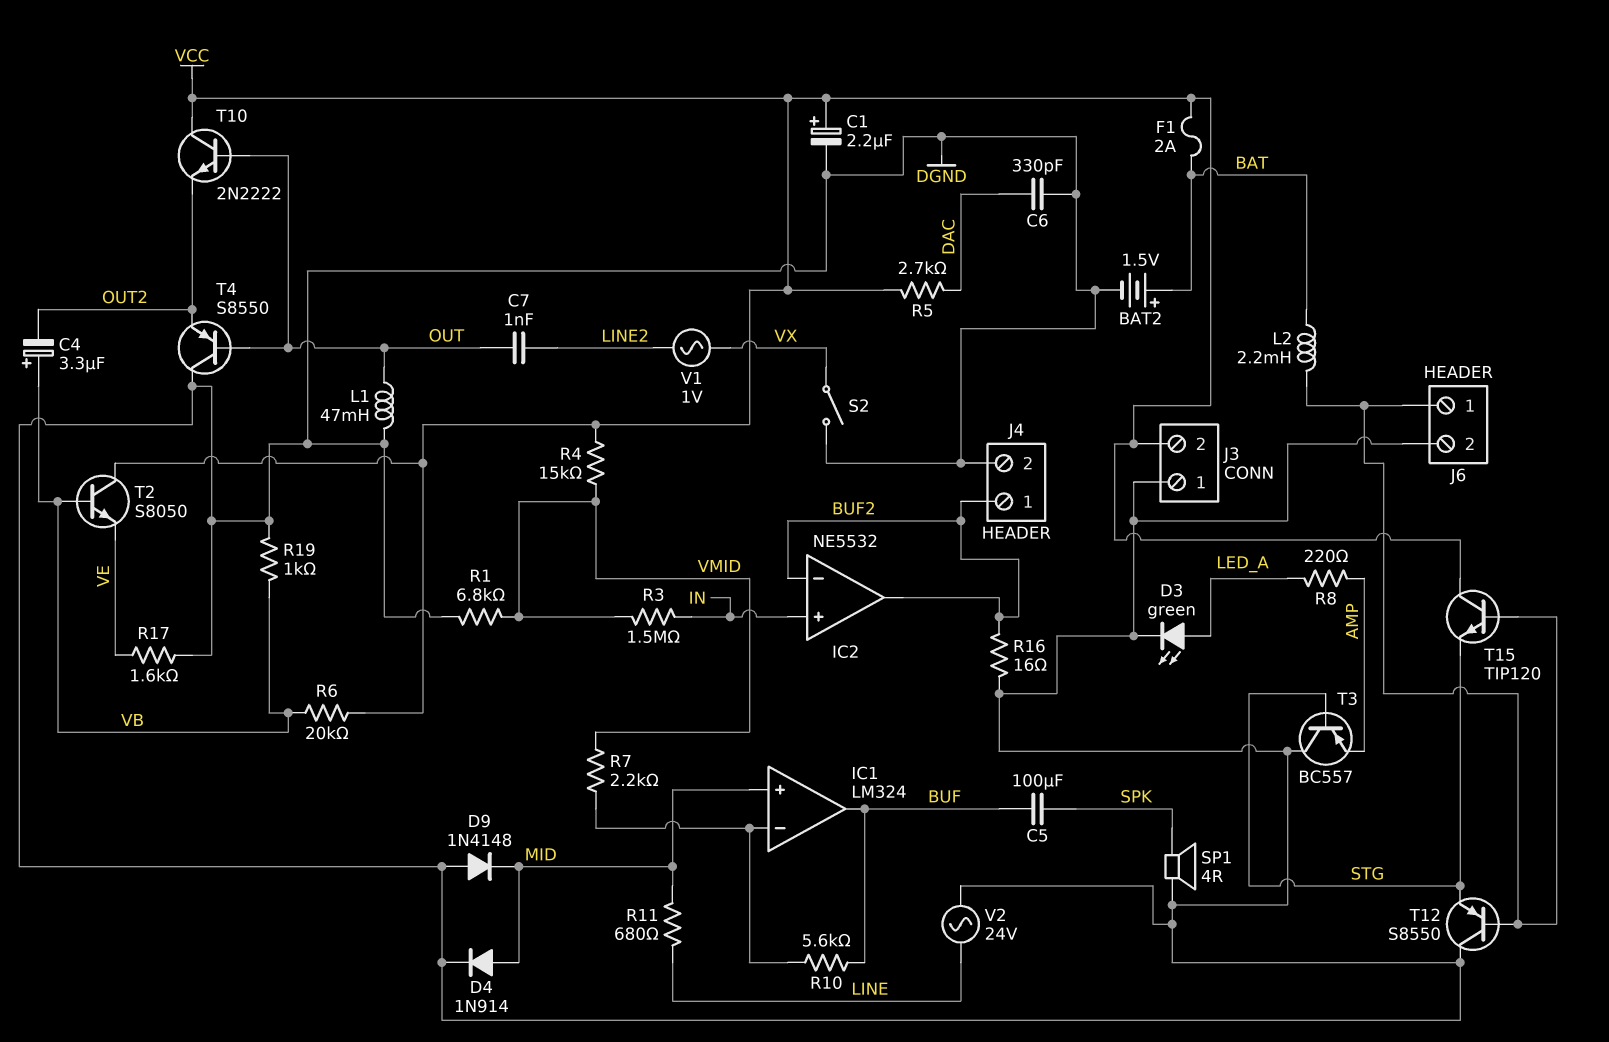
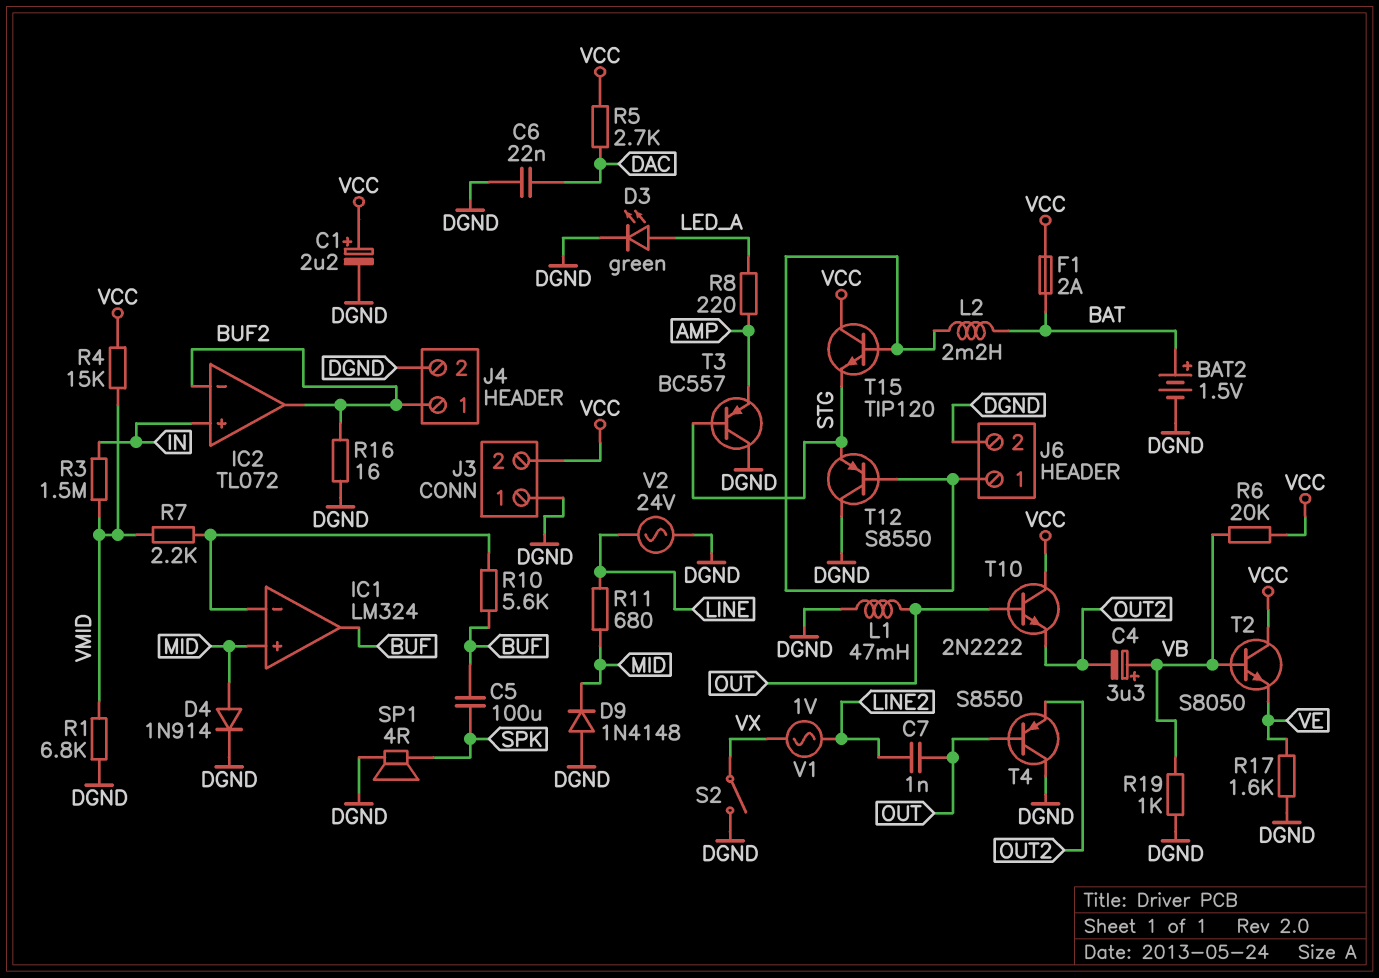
C6: 330pF (DAC, DGND) -> 22nF (DAC, DGND)
IC2: NE5532 -> TL072

